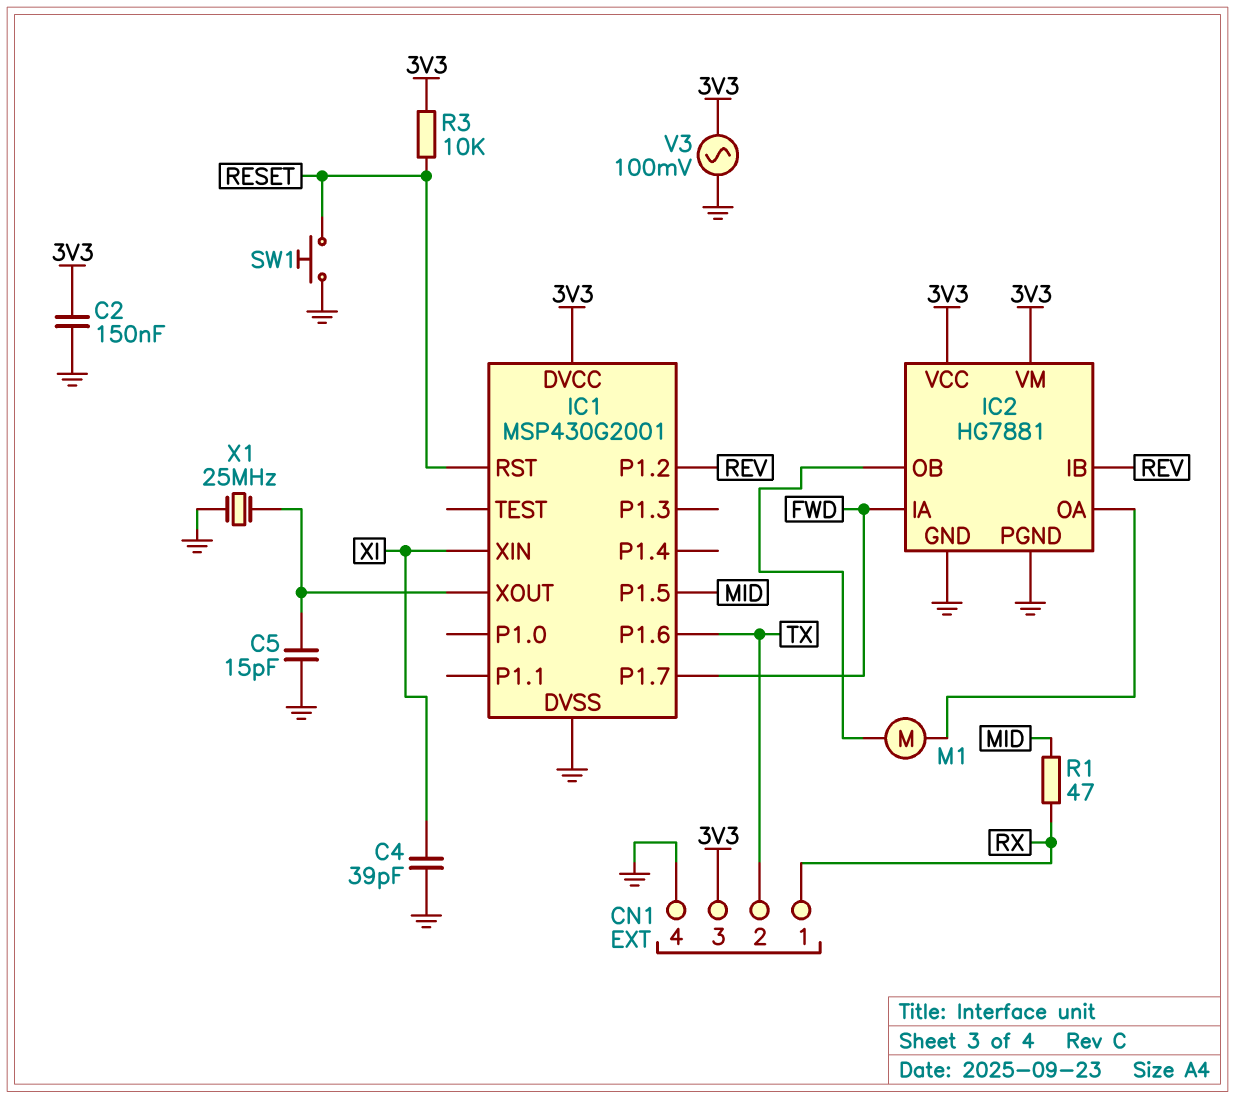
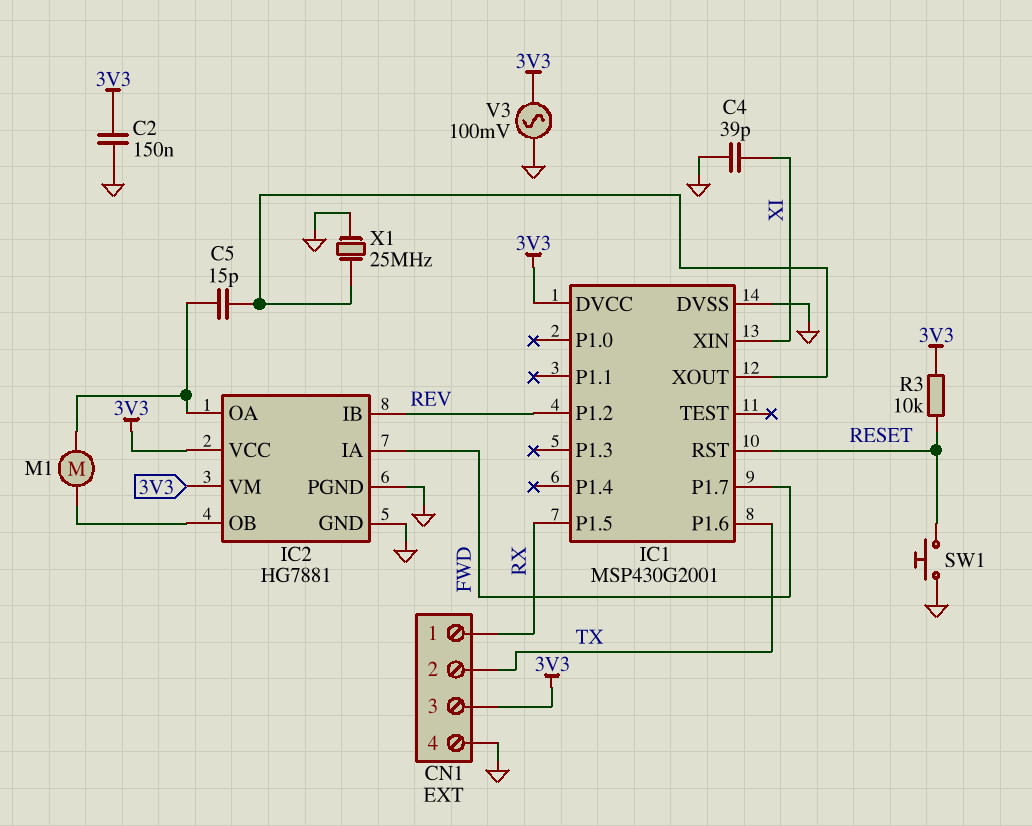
C5: 15pF (GND, IC1/XOUT) -> 15pF (IC1/XOUT, IC2/OA)
IC1 pin P1.5: MID -> RX
R1: 47 (MID, RX) -> none

